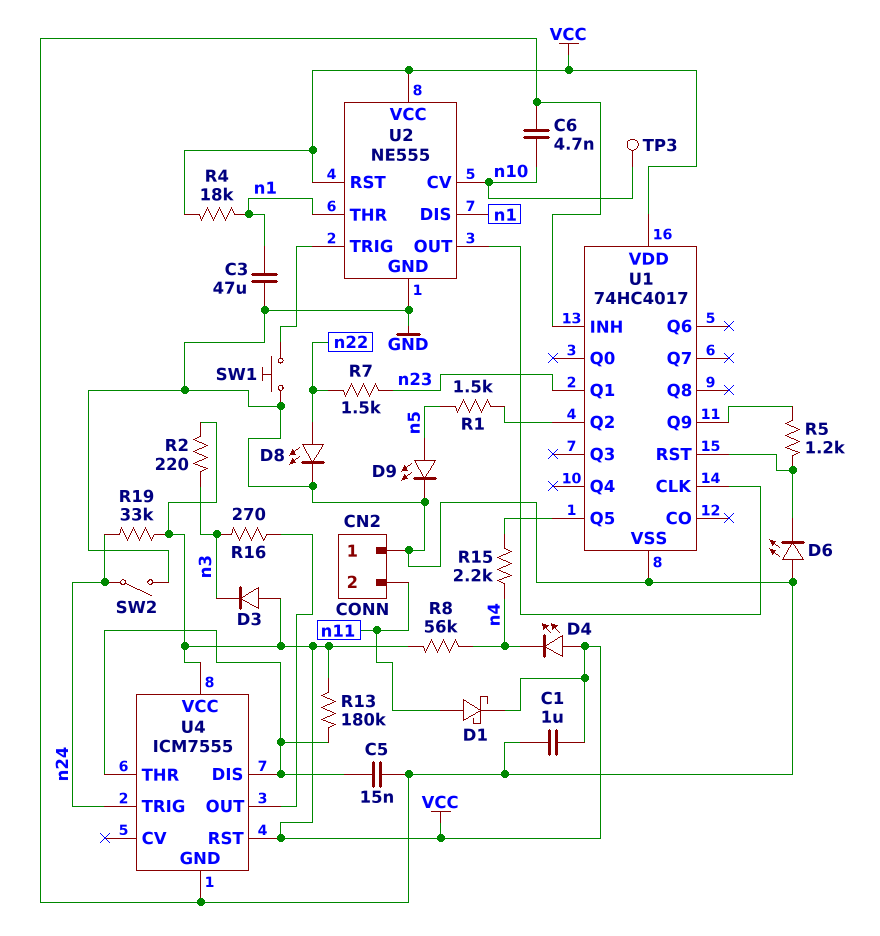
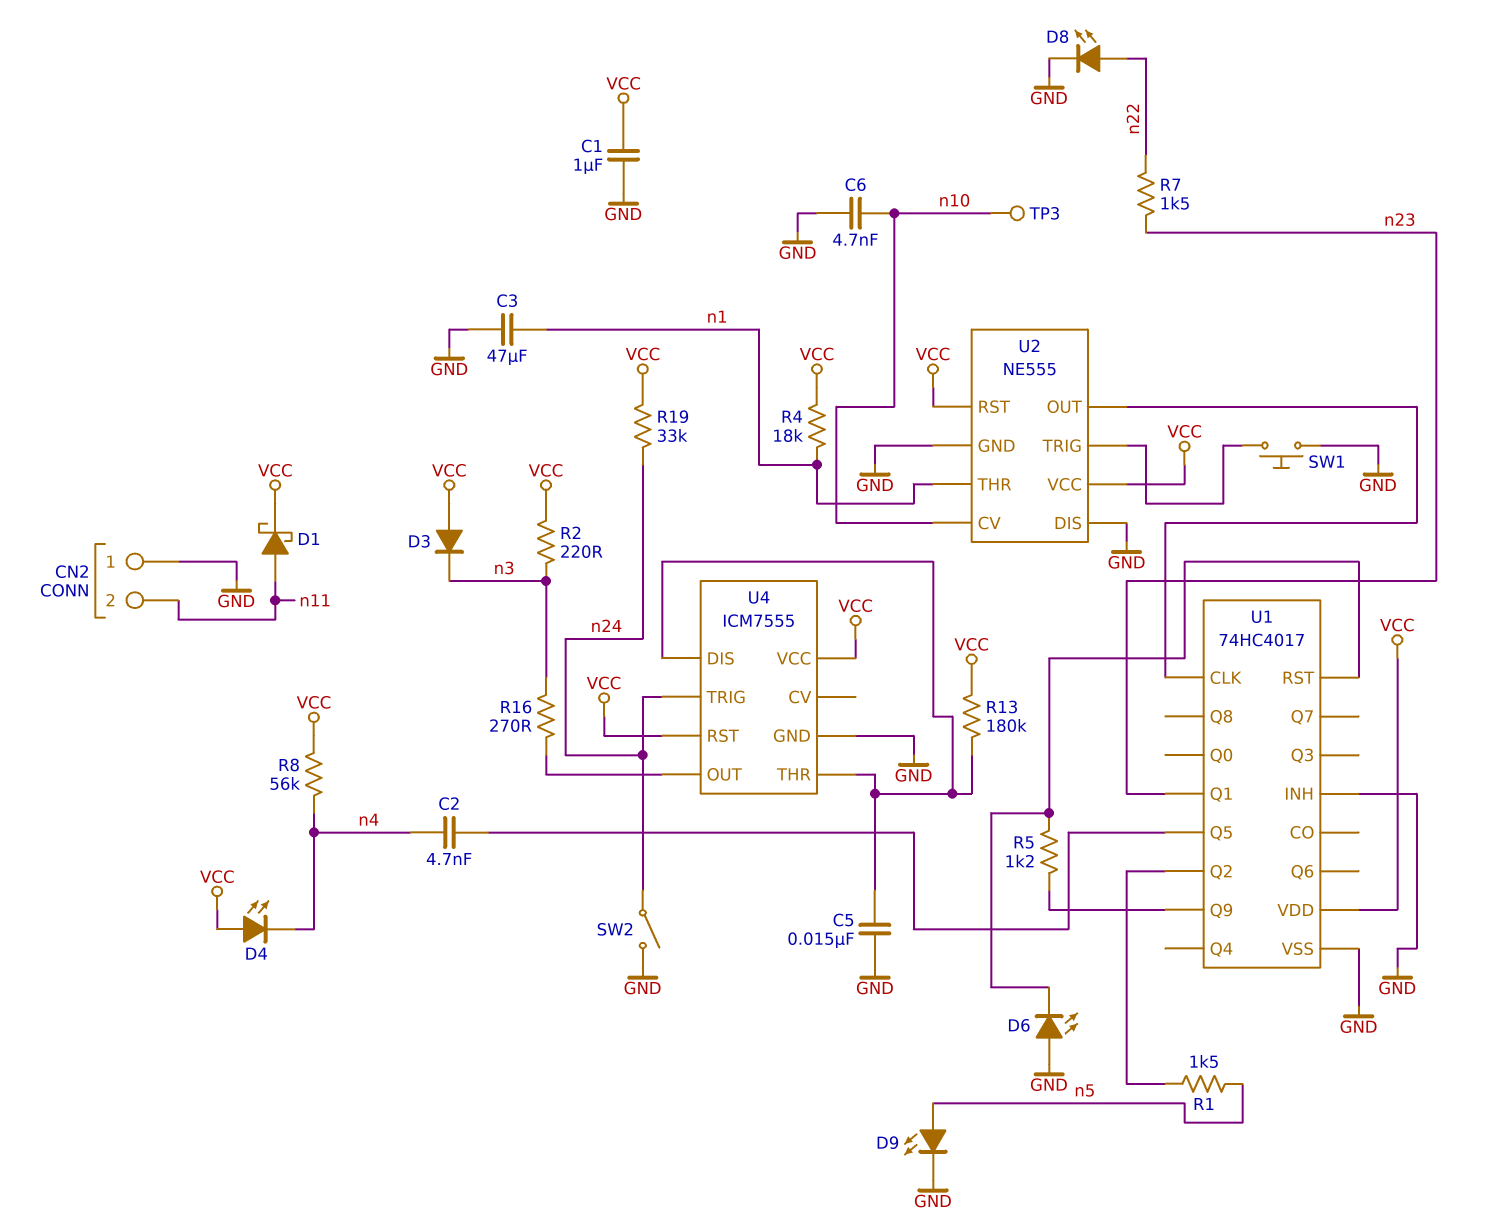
C2: none -> 4.7nF (U1/Q5, n4)
R15: 2.2k (U1/Q5, n4) -> none
U2 pin DIS: n1 -> GND

